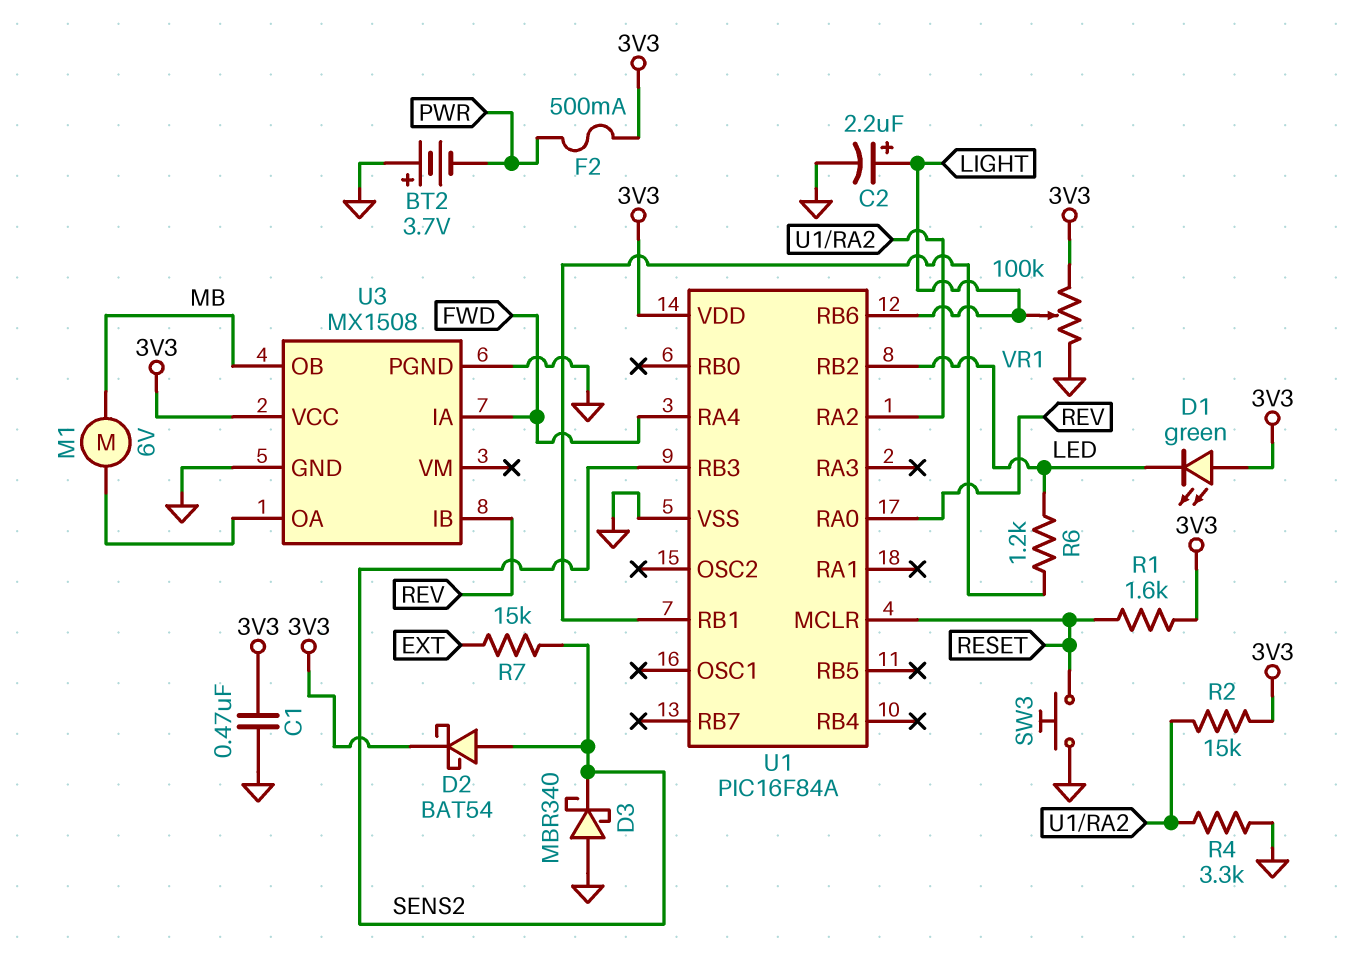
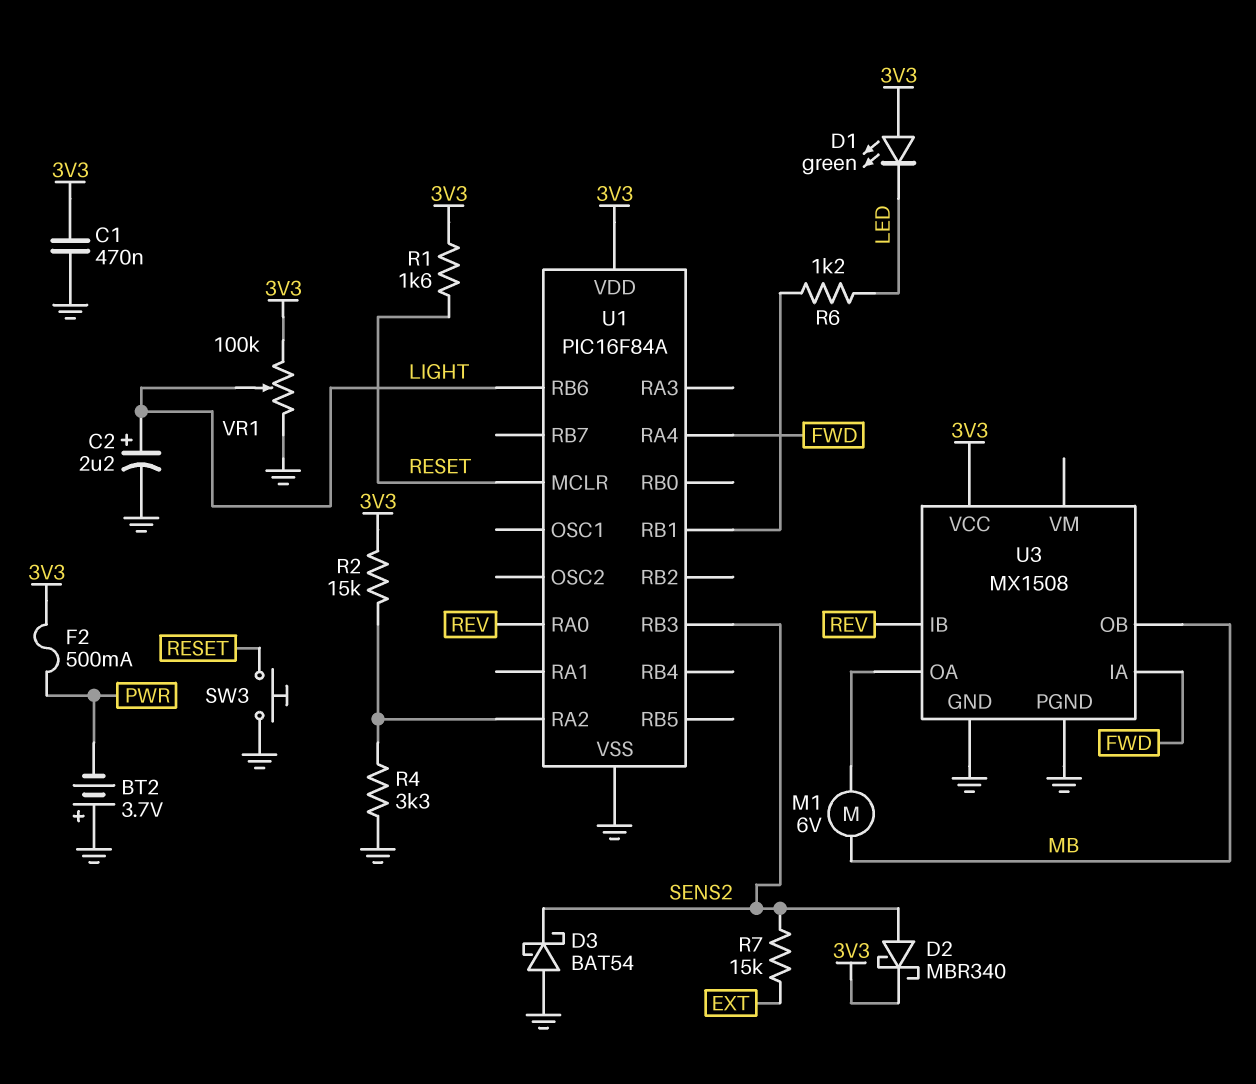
D2: schottky BAT54 (A SENS2, K 3V3) -> schottky MBR340 (A SENS2, K 3V3)
D3: schottky MBR340 (A GND, K SENS2) -> schottky BAT54 (A GND, K SENS2)
U1 pin RB2: LED -> none

